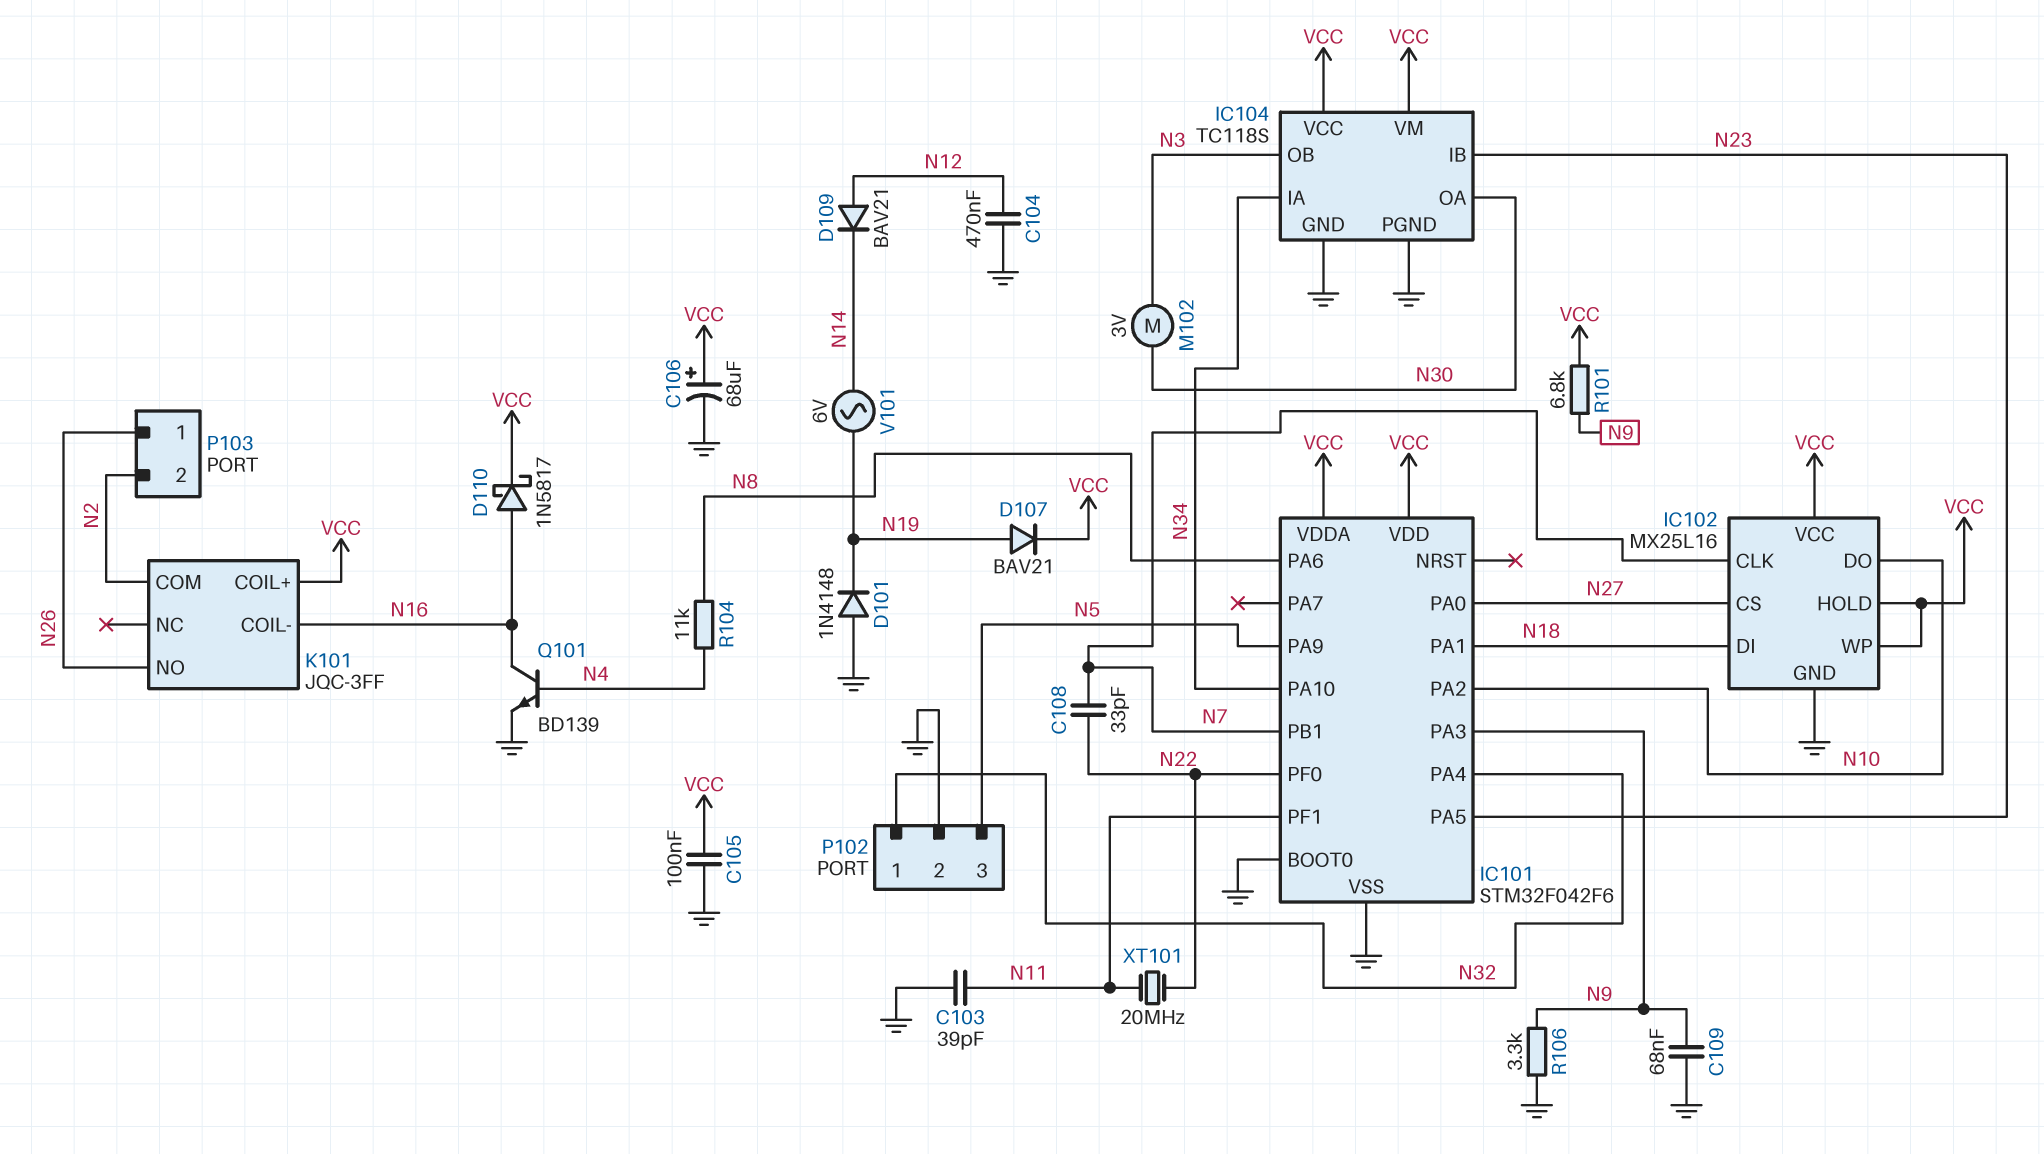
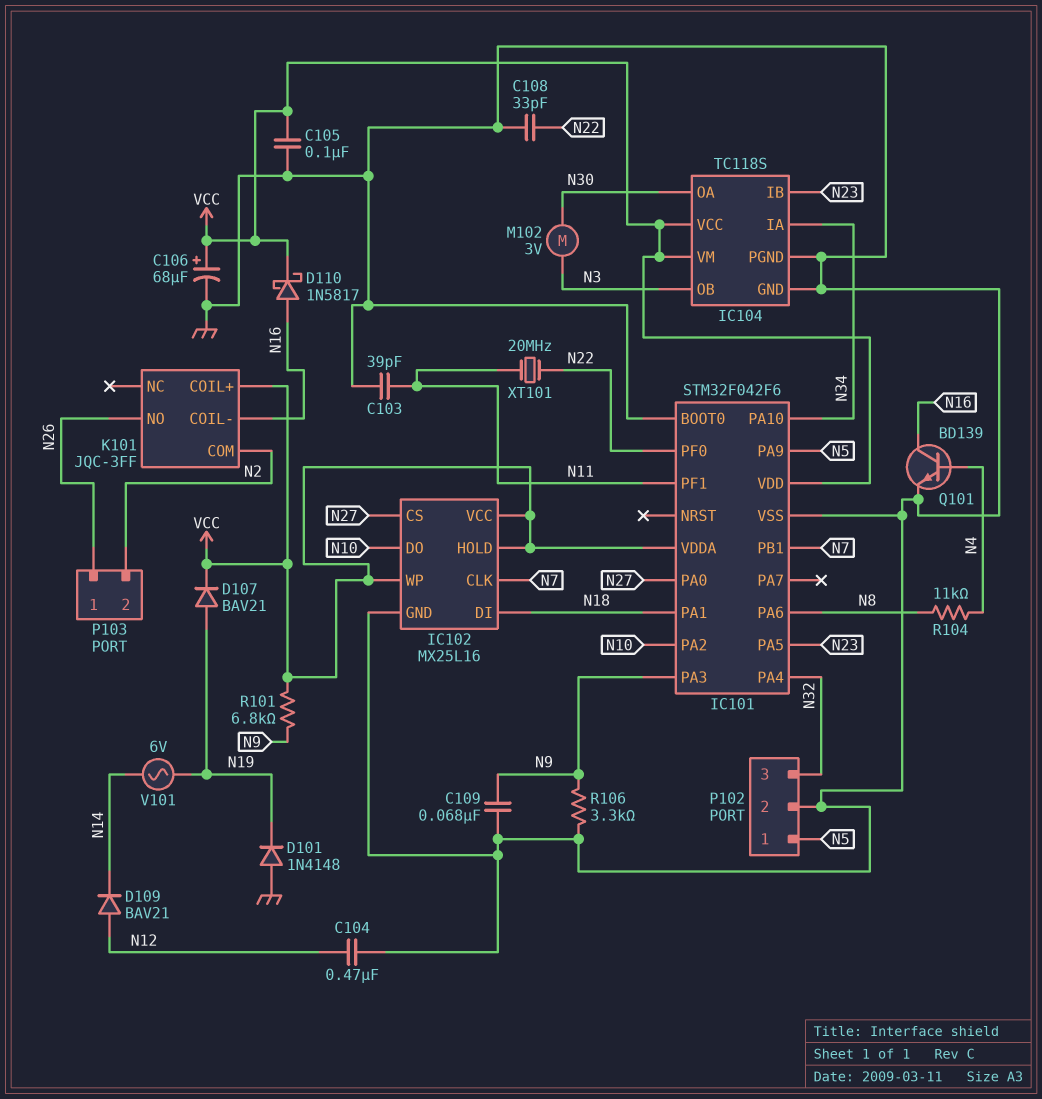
C108: 33pF (N7, N22) -> 33pF (GND, N22)
P102 pin 1: N32 -> N5
P102 pin 3: N5 -> N32

